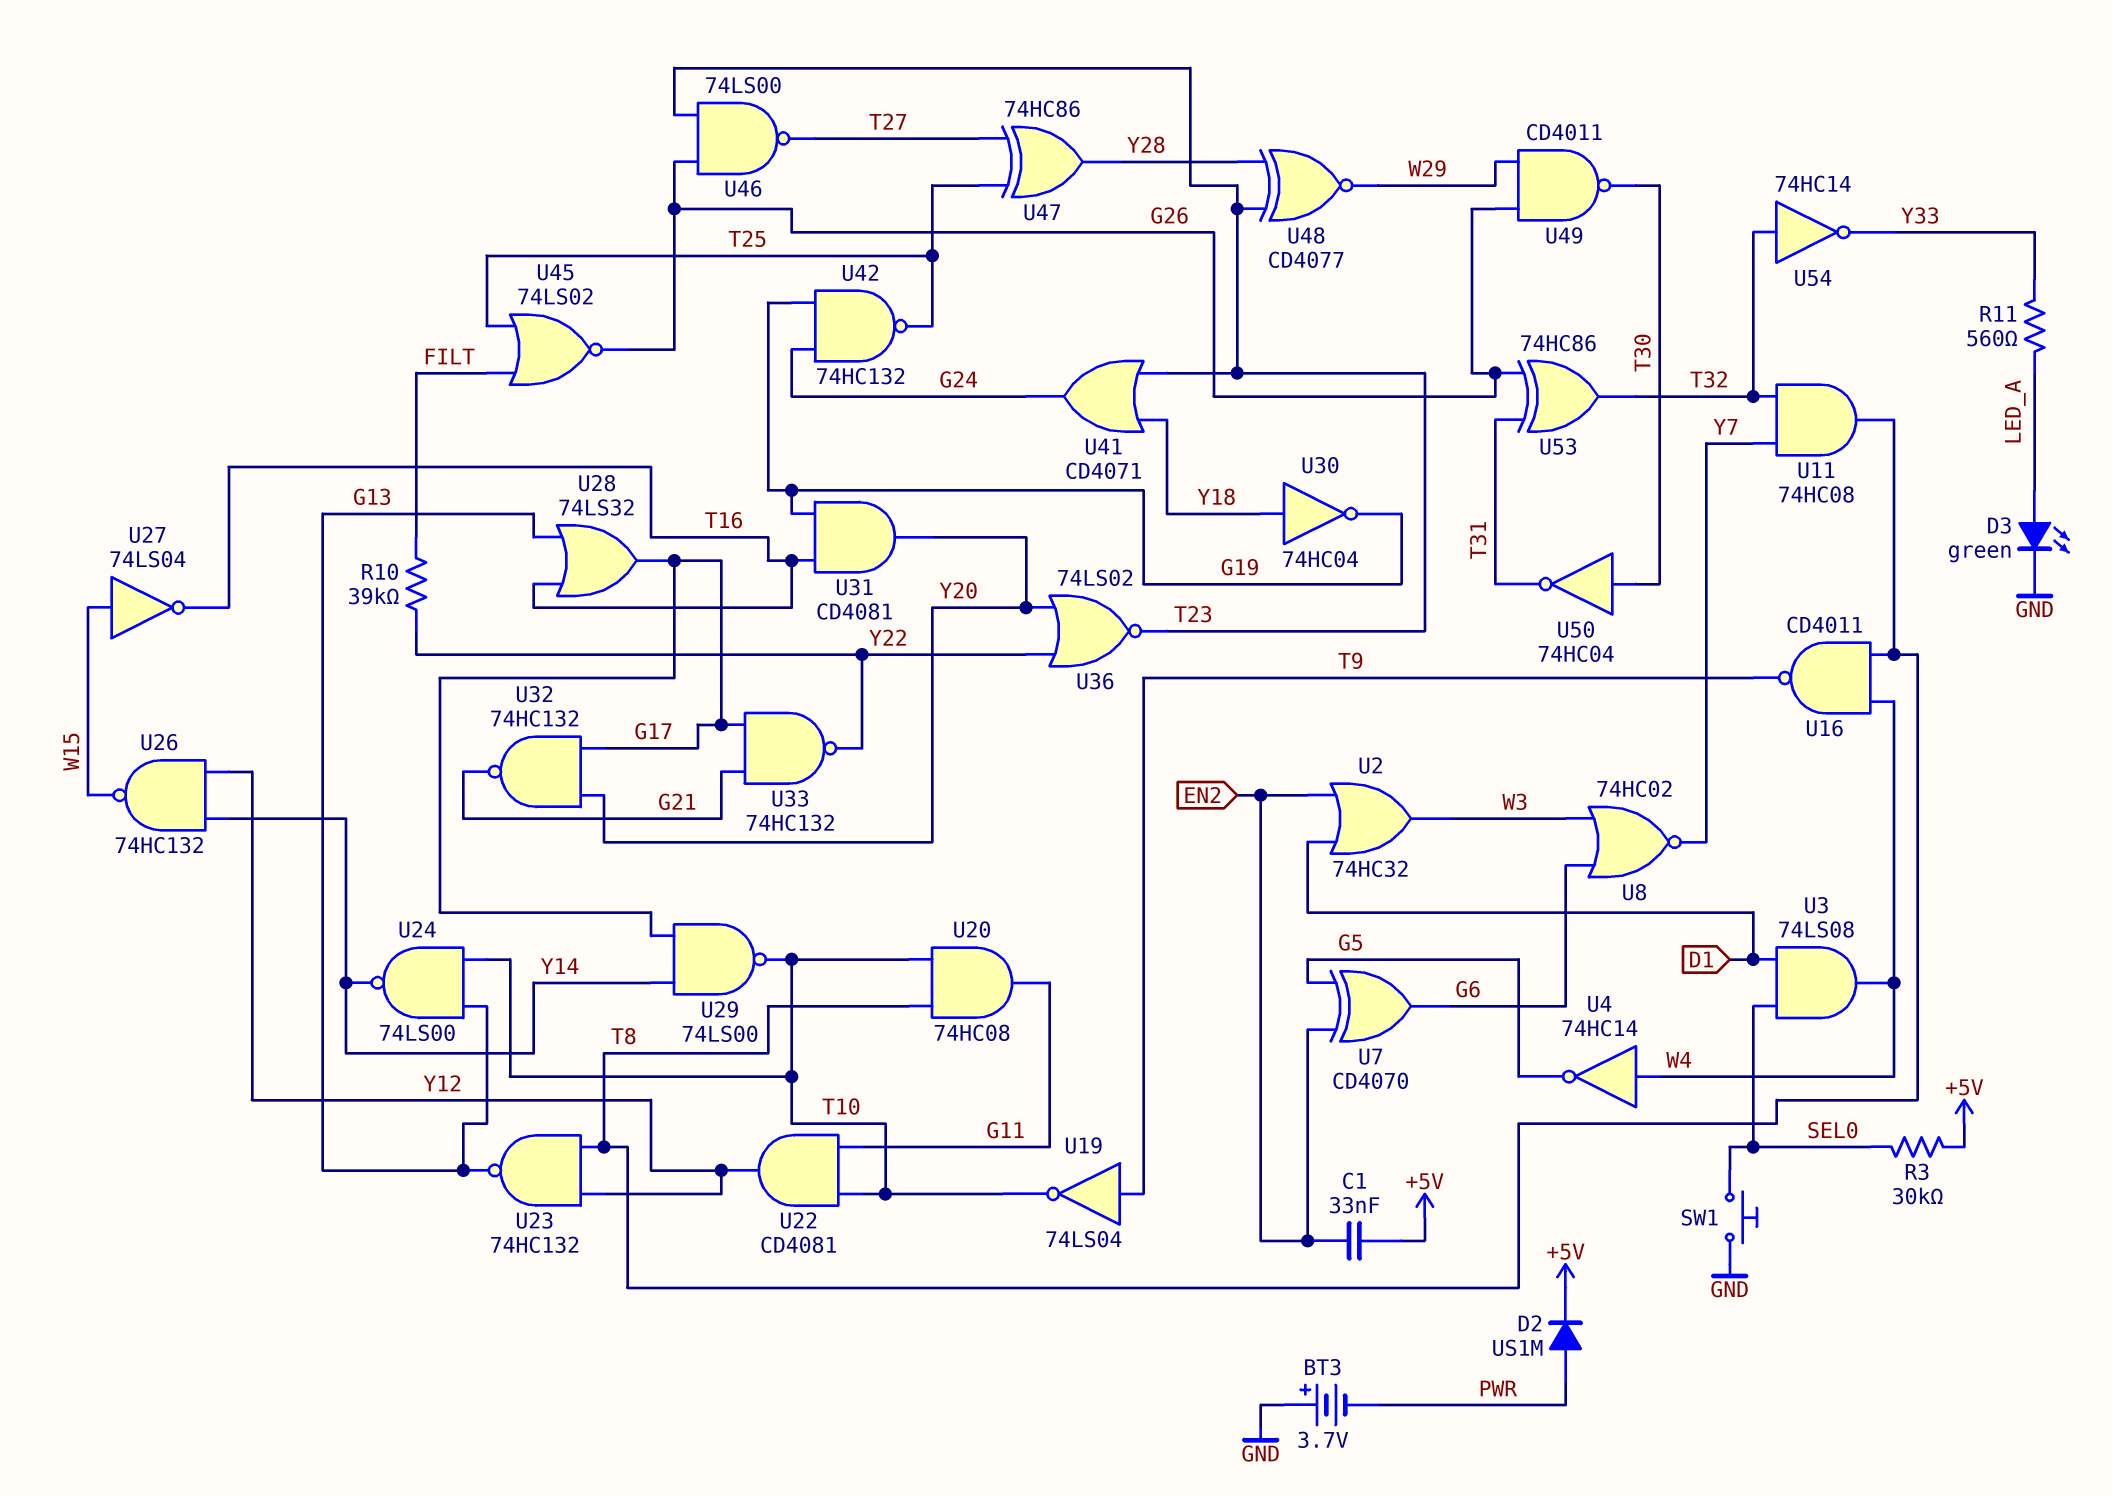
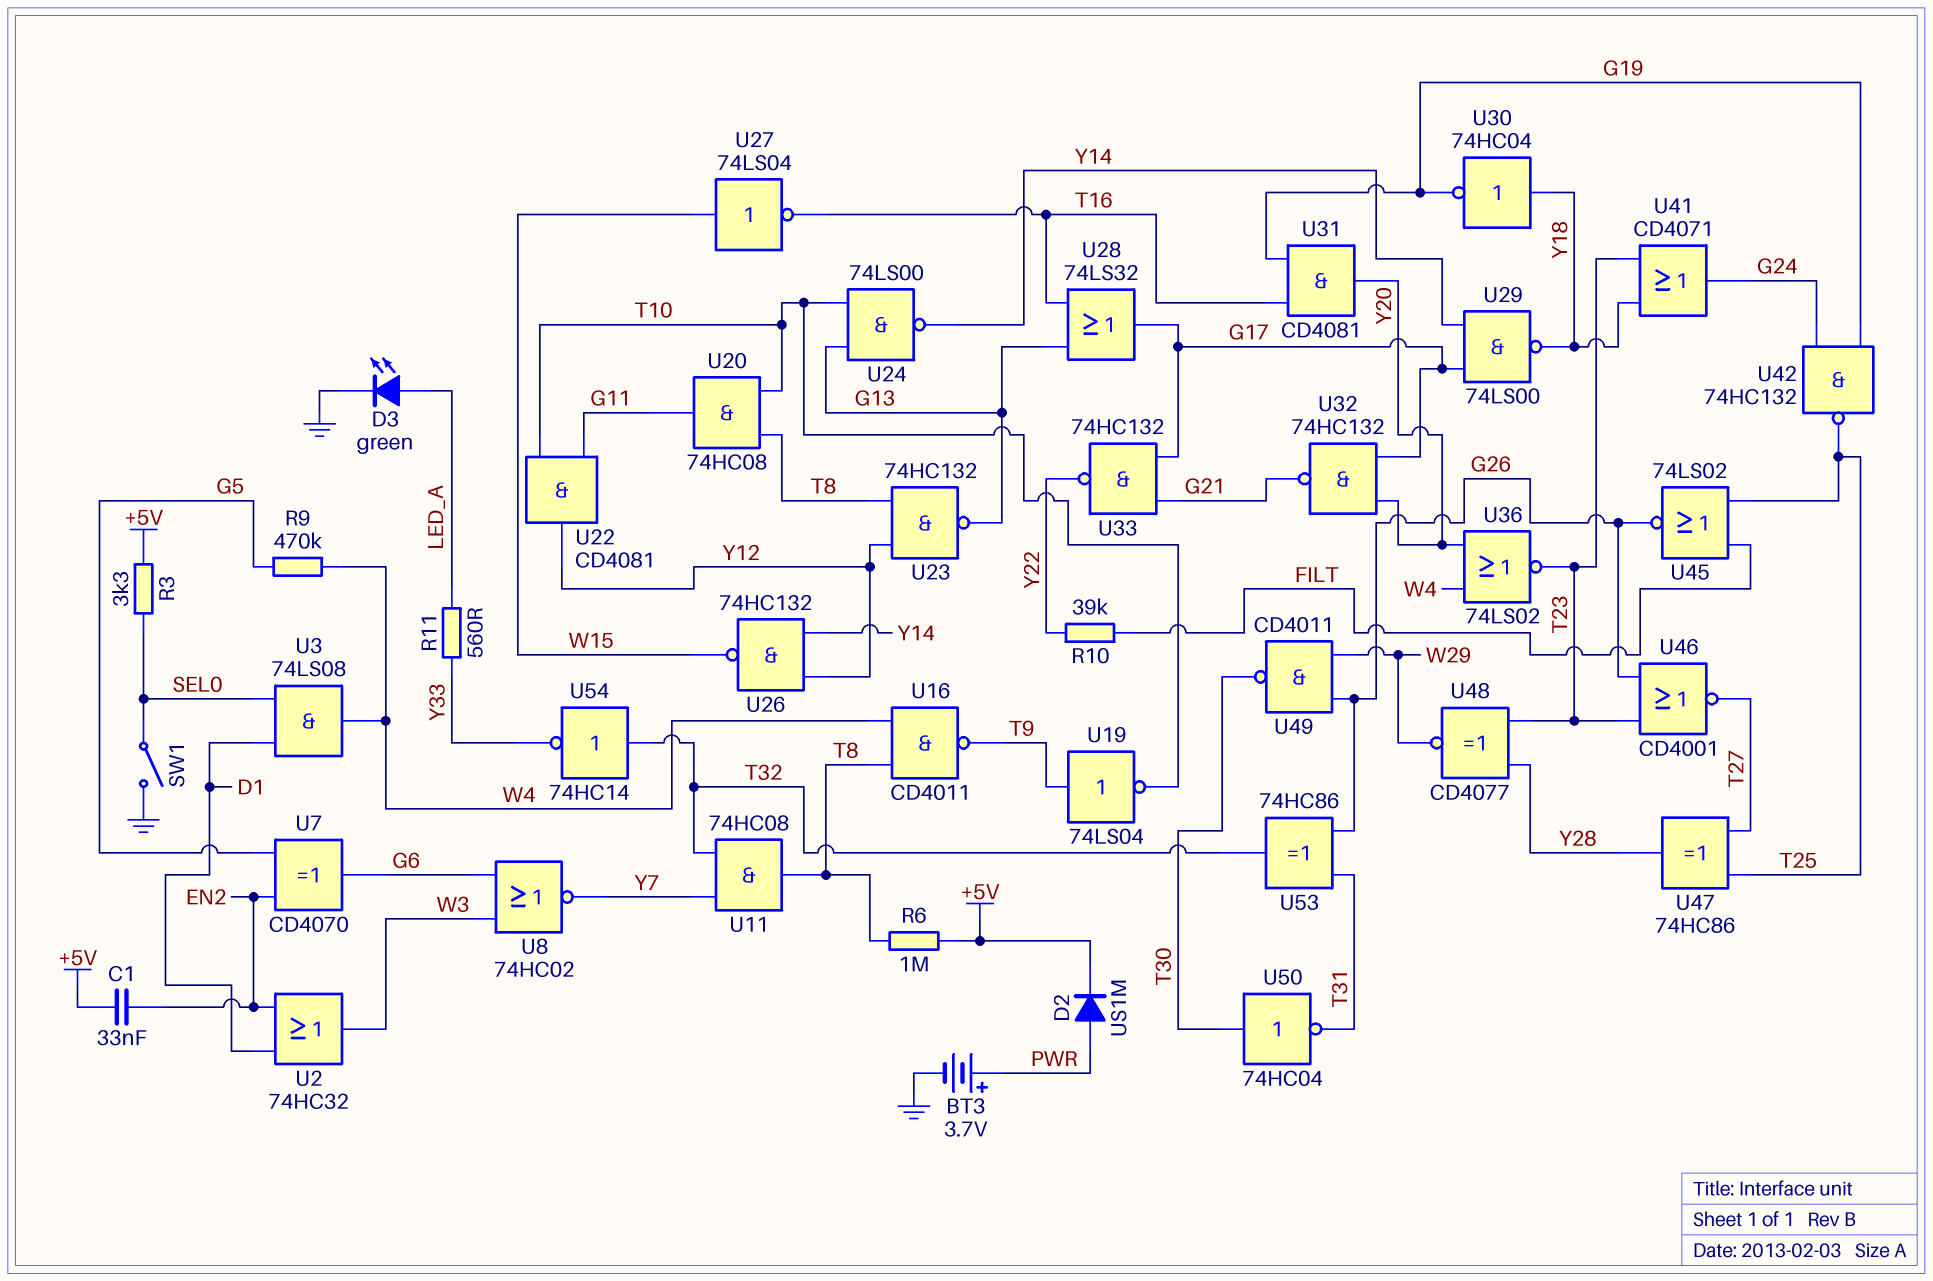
BT3: 3.7V (plus GND, minus PWR) -> 3.7V (plus PWR, minus GND)
R3: 30k (+5V, SEL0) -> 3.3k (+5V, SEL0)
R6: none -> 1M (+5V, T8)
R9: none -> 470k (G5, W4)
SW1: button (GND, SEL0) -> switch (GND, SEL0)
U4: NOT 74HC14 (in W4, out G5) -> none
U29: NAND 74LS00 (in G17, in Y14, out T10) -> NAND 74LS00 (in G17, in Y14, out Y18)
U36: NOR 74LS02 (in Y20, in Y22, out T23) -> NOR 74LS02 (in W4, in Y20, out T23)
U46: NAND 74LS00 (in G26, in T23, out T27) -> NOR CD4001 (in G26, in T23, out T27)

